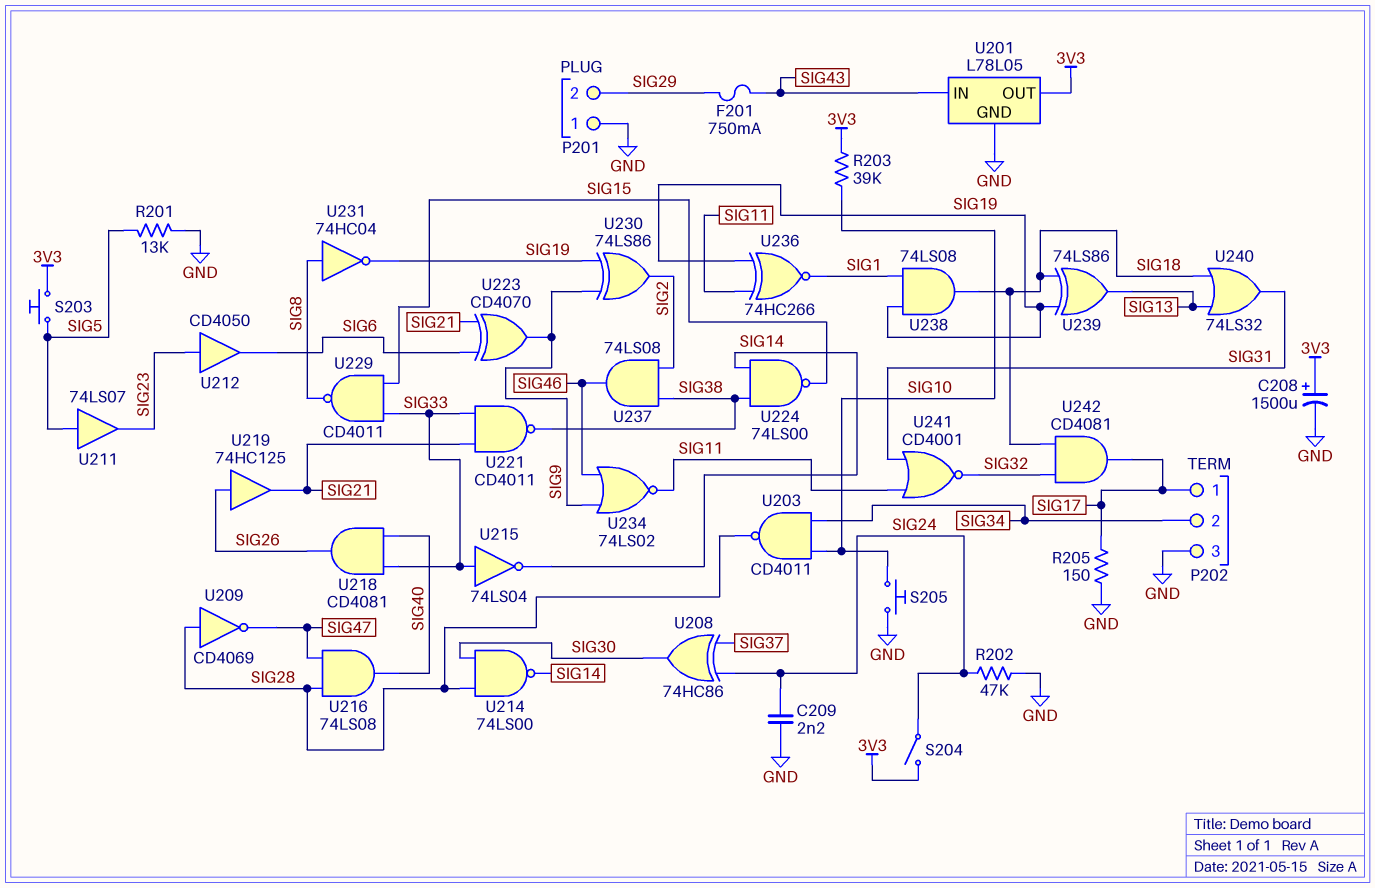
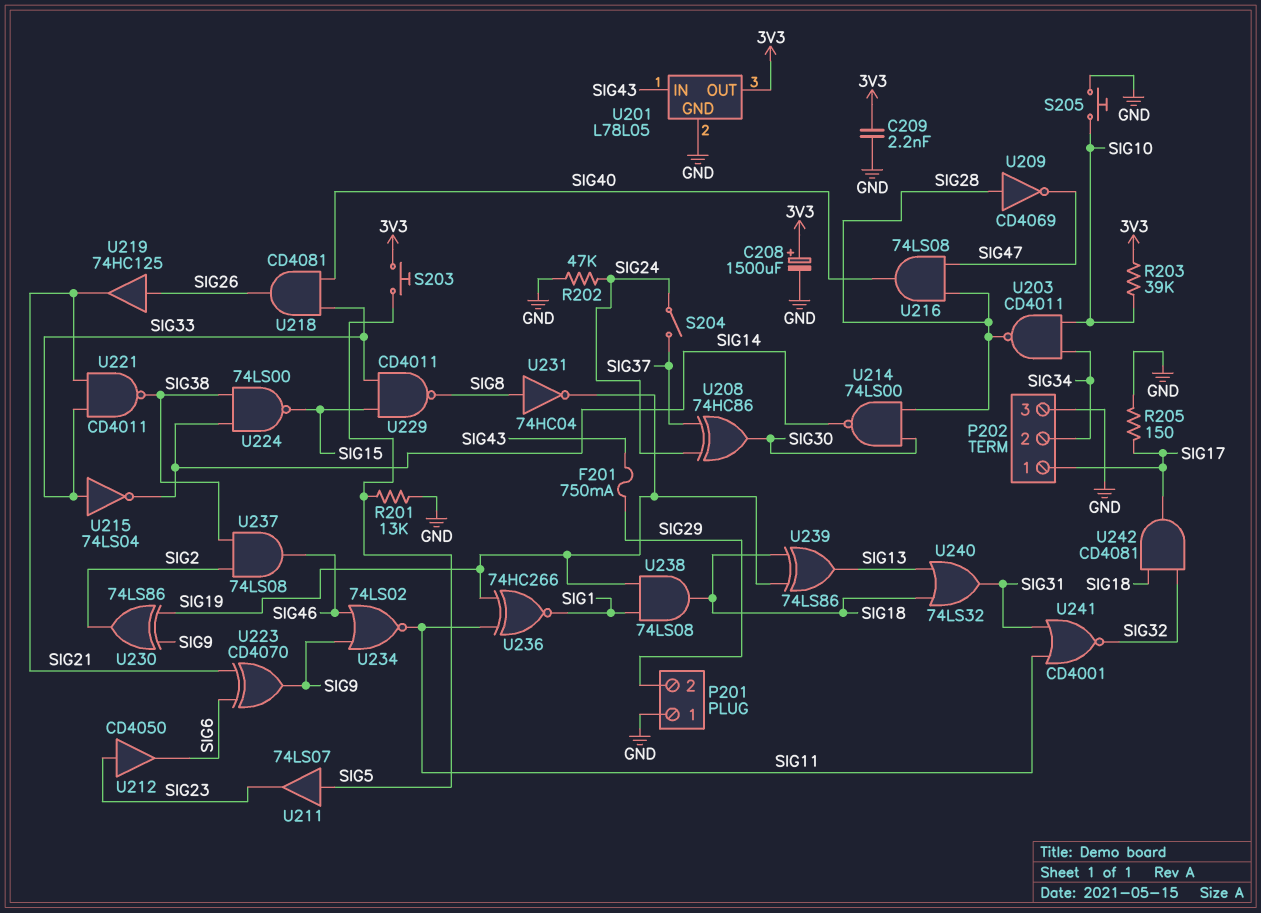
C209: 2.2nF (GND, SIG24) -> 2.2nF (3V3, GND)
S204: switch (3V3, SIG24) -> switch (SIG24, SIG37)

